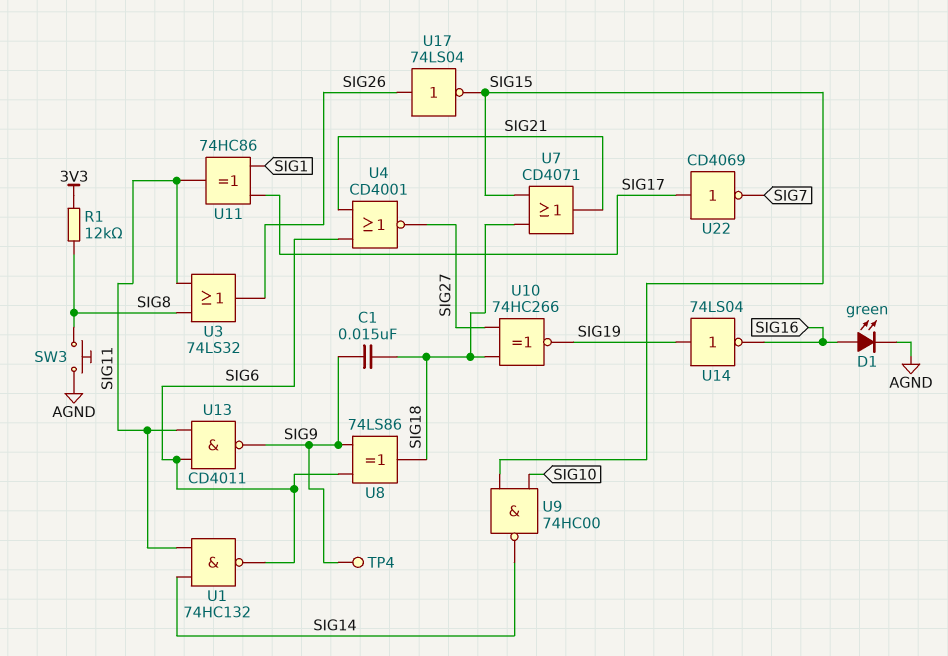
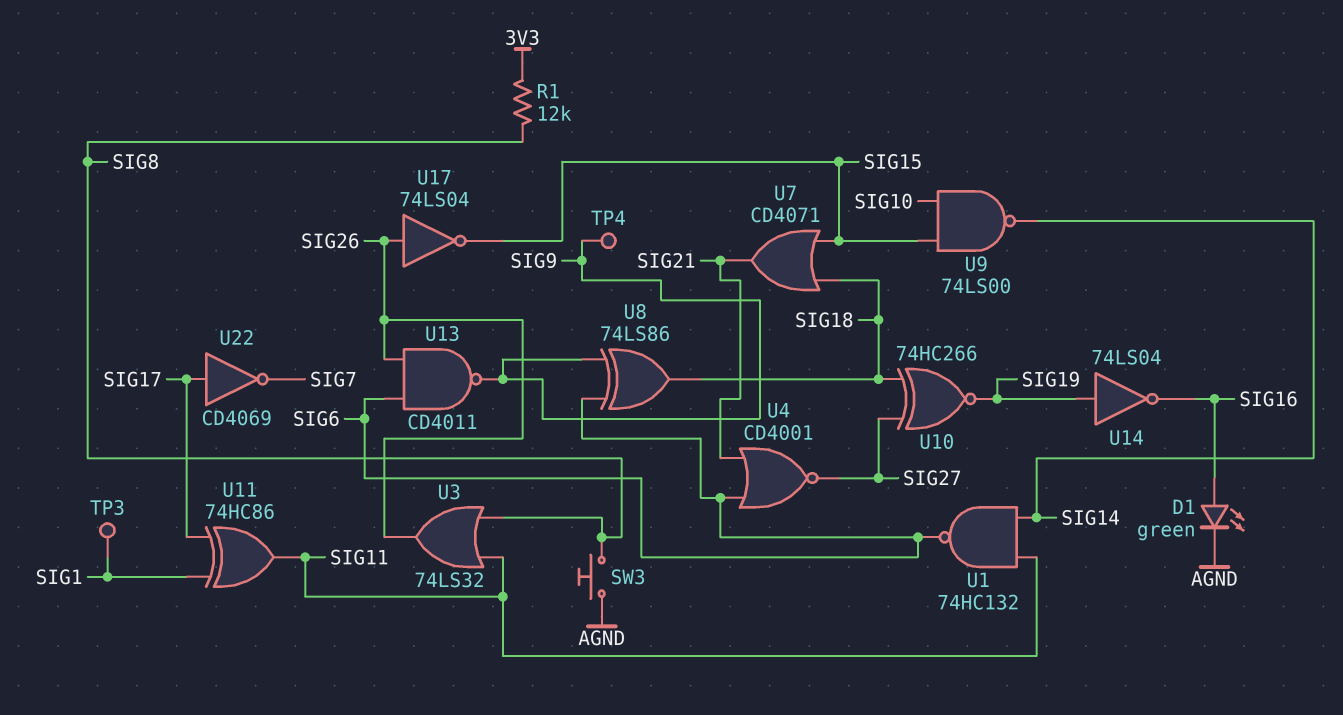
C1: 15nF (SIG9, SIG18) -> none
TP3: none -> test point (SIG1)
U9: NAND 74HC00 (in SIG10, in SIG15, out SIG14) -> NAND 74LS00 (in SIG10, in SIG15, out SIG14)
U13: NAND CD4011 (in SIG6, in SIG11, out SIG9) -> NAND CD4011 (in SIG6, in SIG26, out SIG9)

